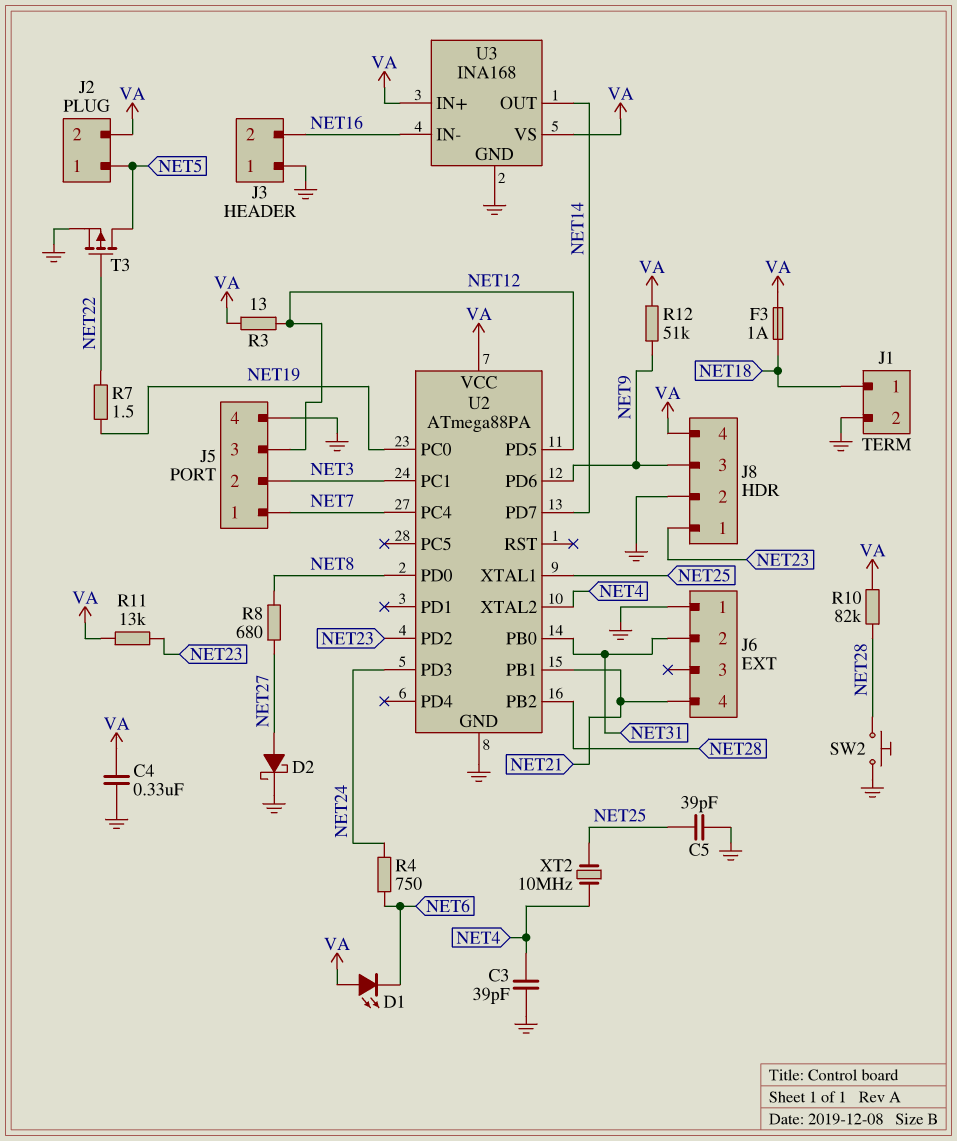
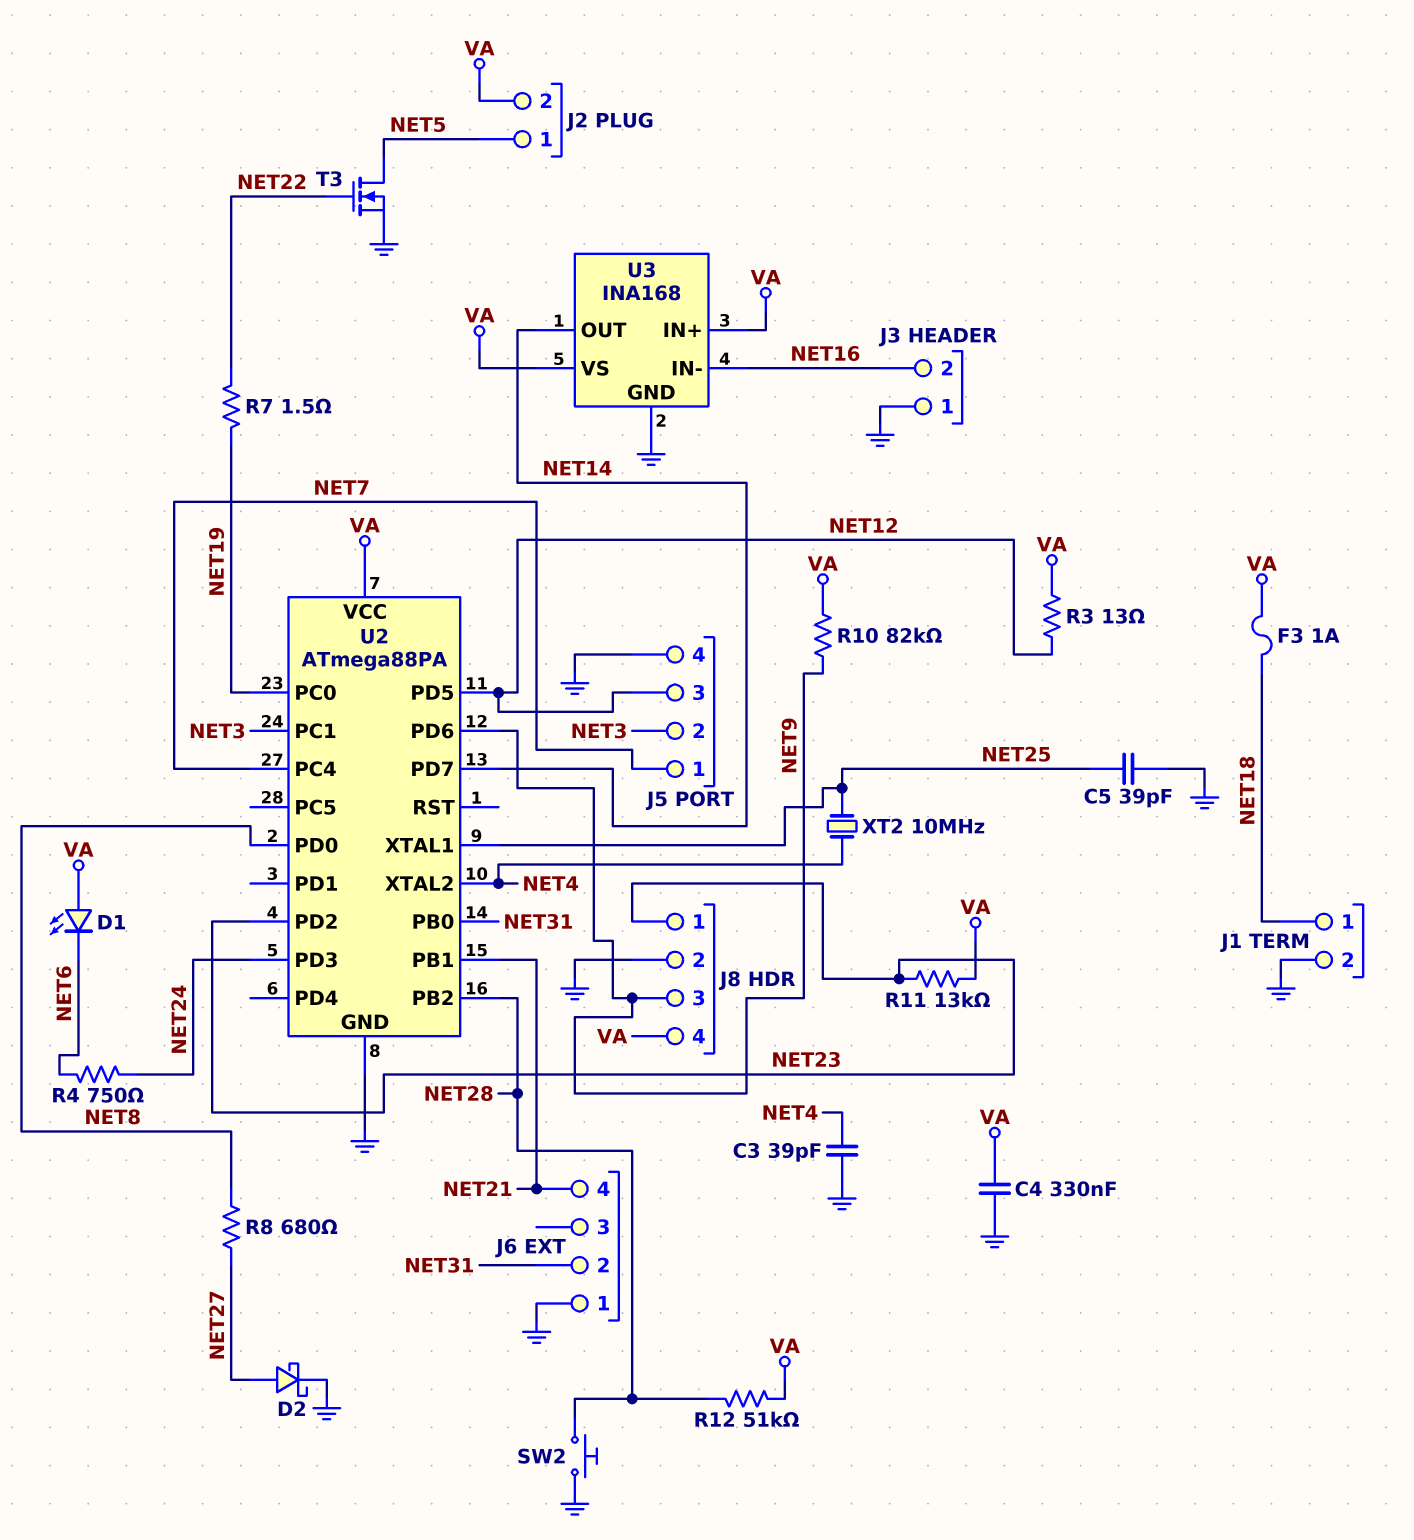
R10: 82k (NET28, VA) -> 82k (NET9, VA)
R12: 51k (NET9, VA) -> 51k (NET28, VA)
T3: PMOS (G NET22, D NET5, S GND) -> NMOS (G NET22, D NET5, S GND)

